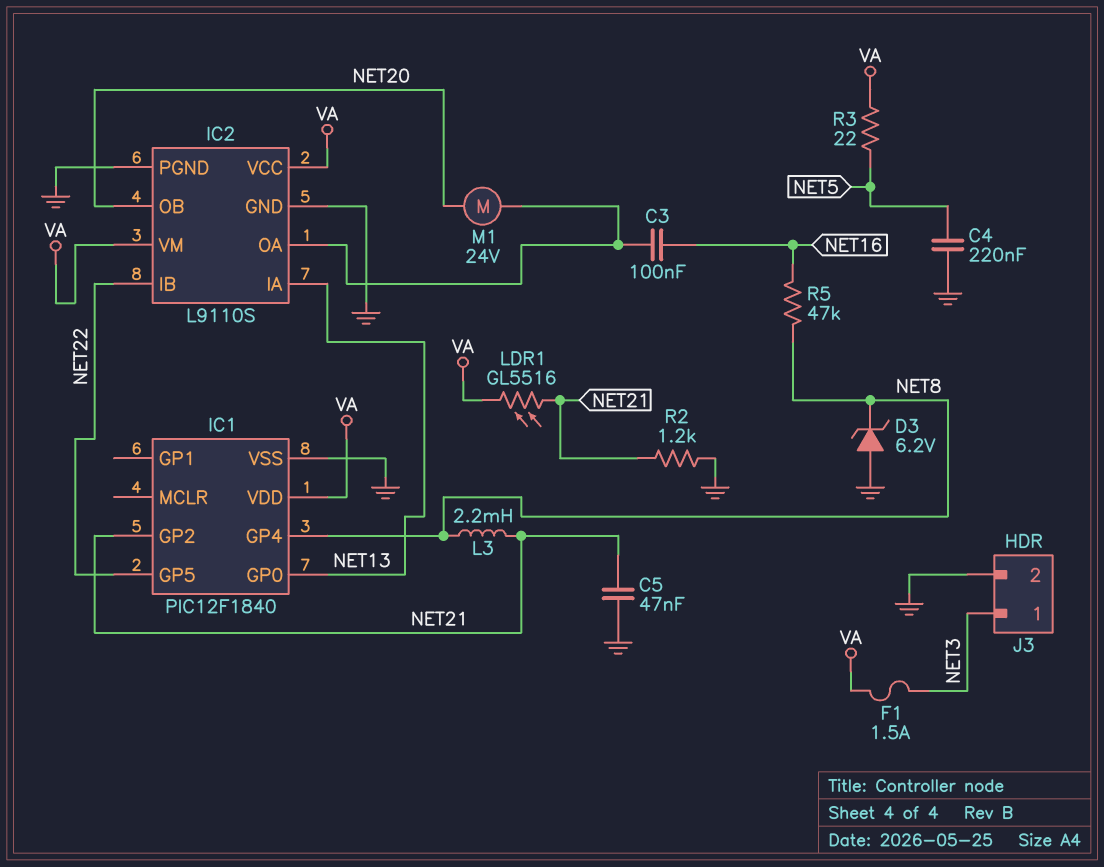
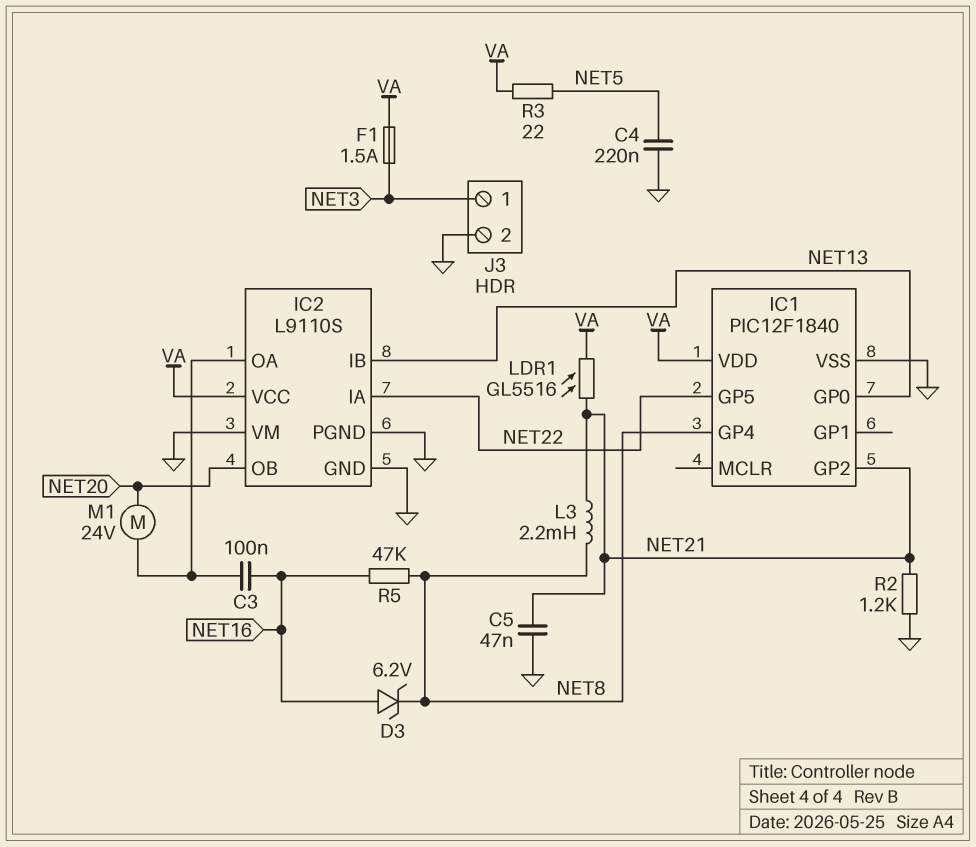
D3: zener 6.2V (A GND, K NET8) -> zener 6.2V (A NET16, K NET8)
IC2 pin IA: NET13 -> NET22
IC2 pin IB: NET22 -> NET13
IC2 pin VM: VA -> GND

